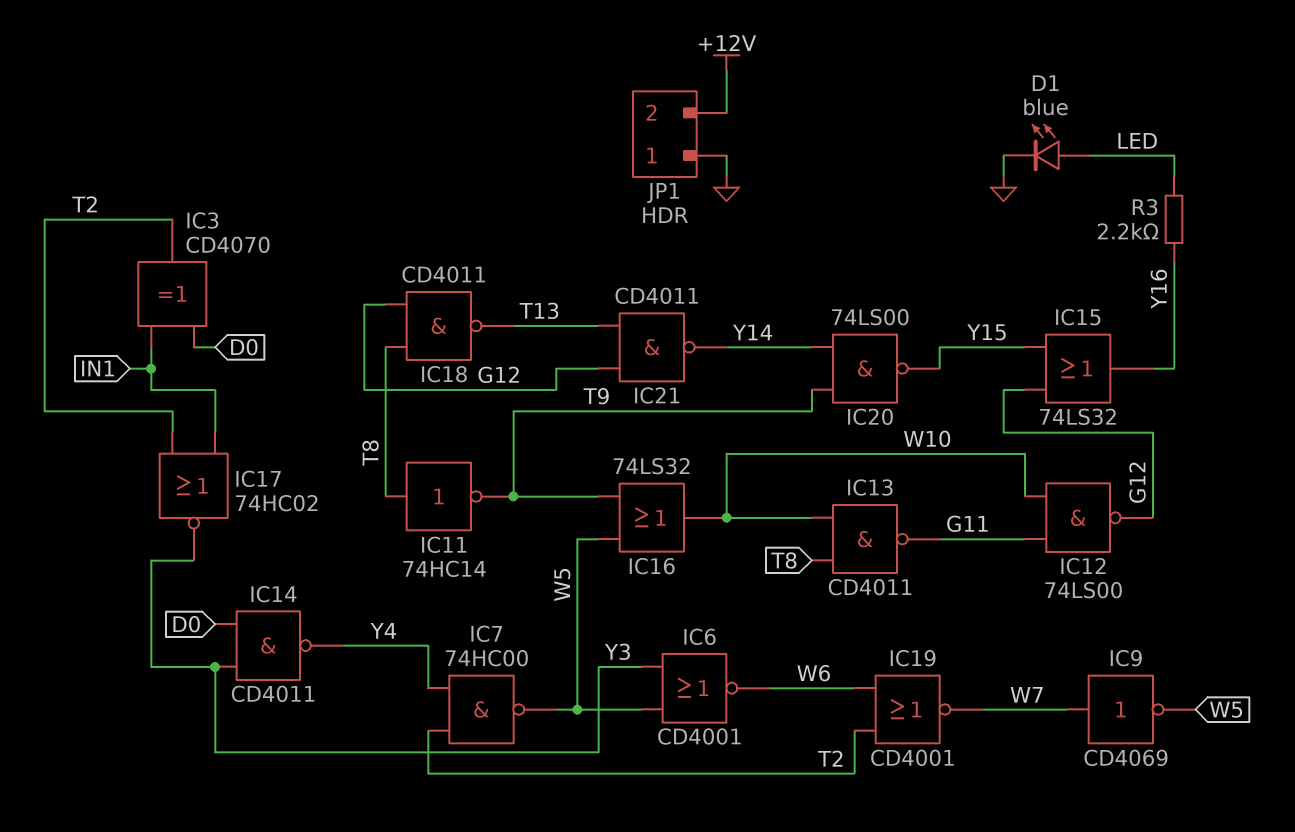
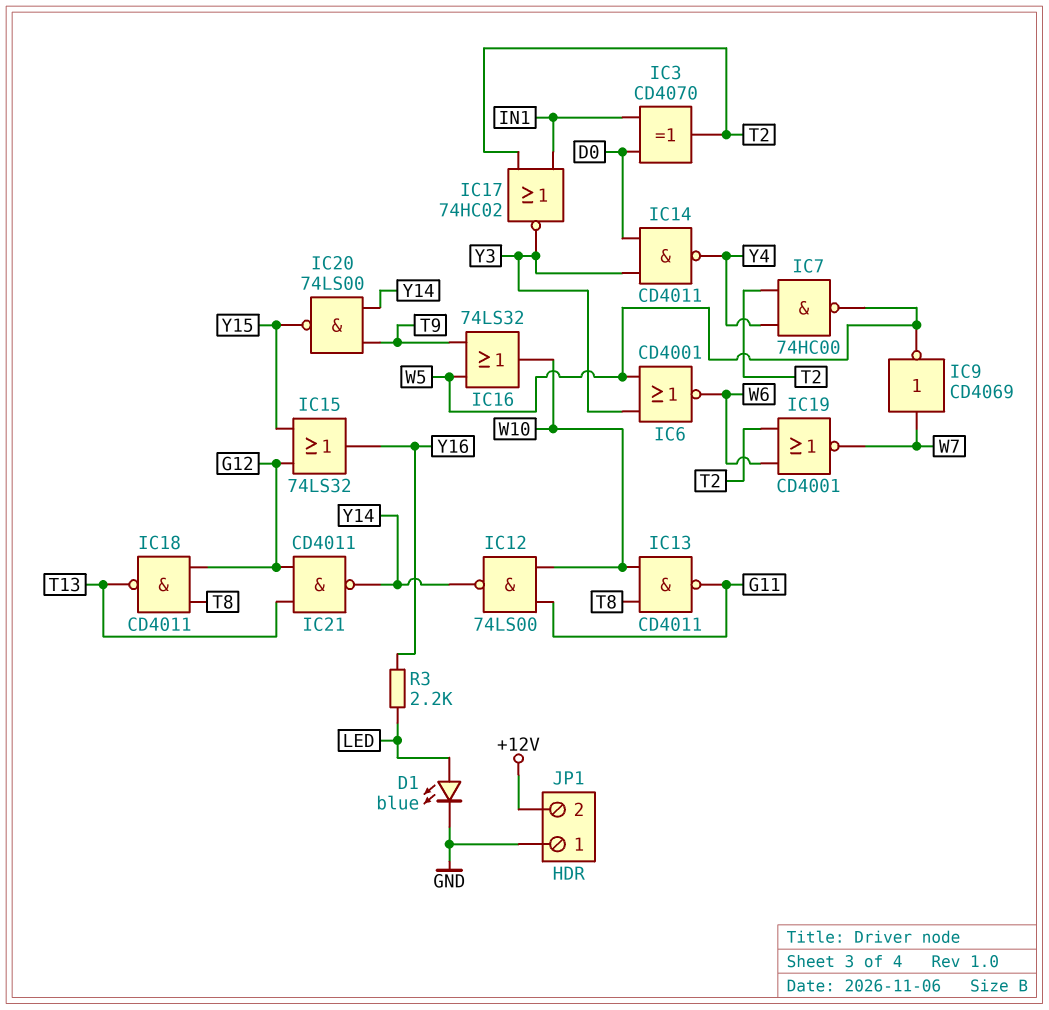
IC11: NOT 74HC14 (in T8, out T9) -> none
IC12: NAND 74LS00 (in G11, in W10, out G12) -> NAND 74LS00 (in G11, in W10, out Y14)

